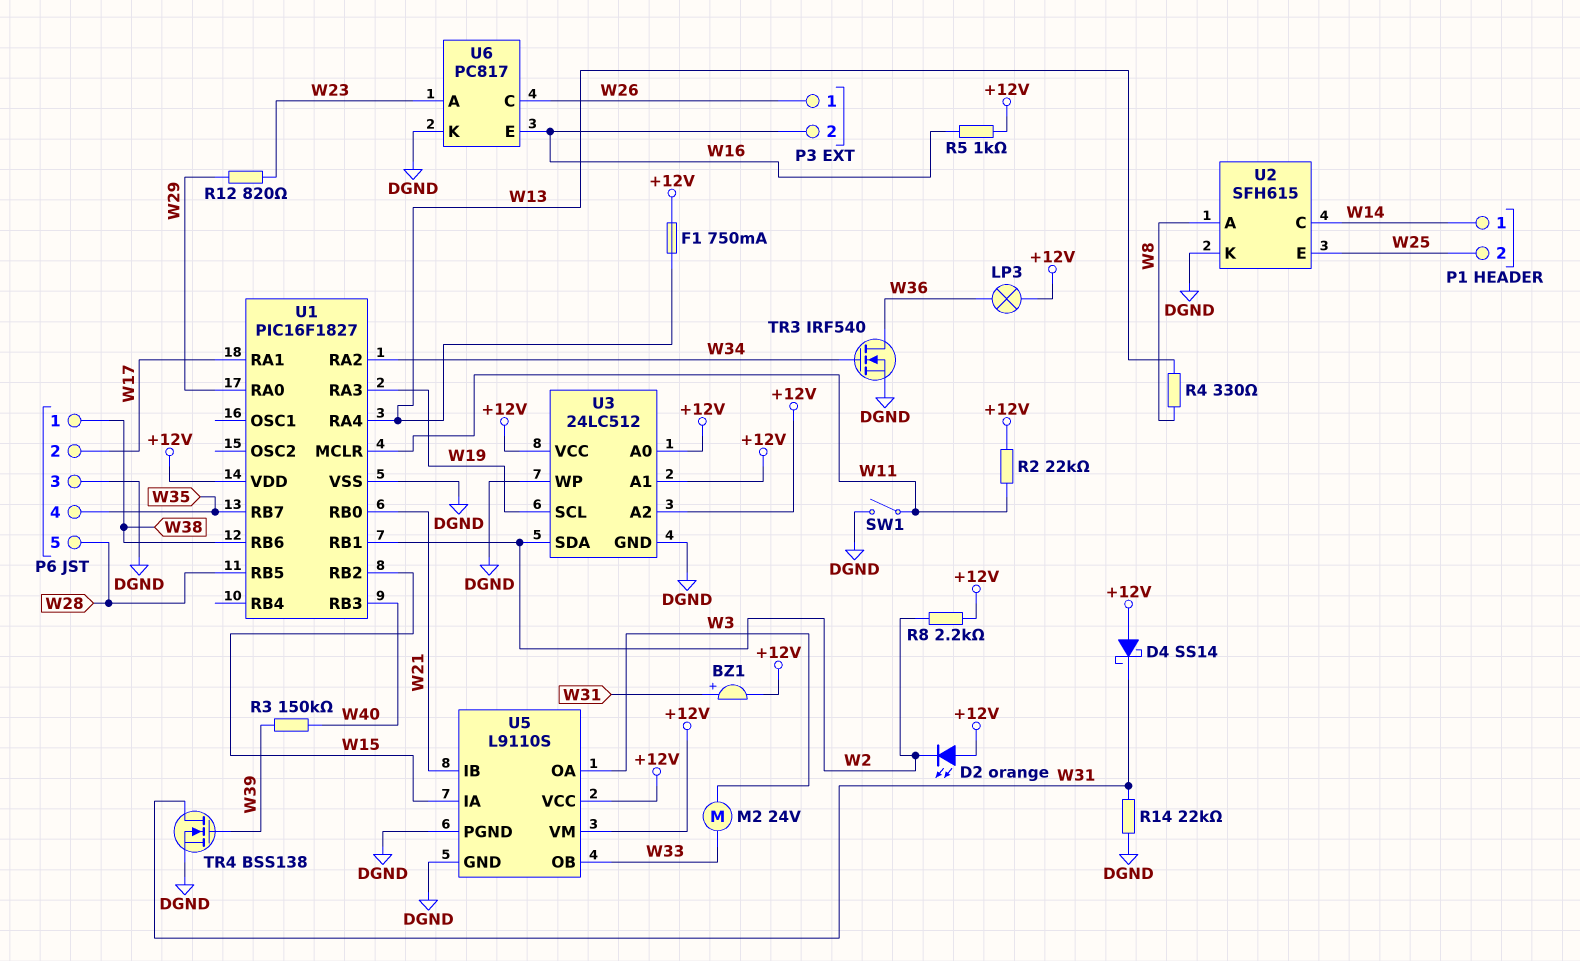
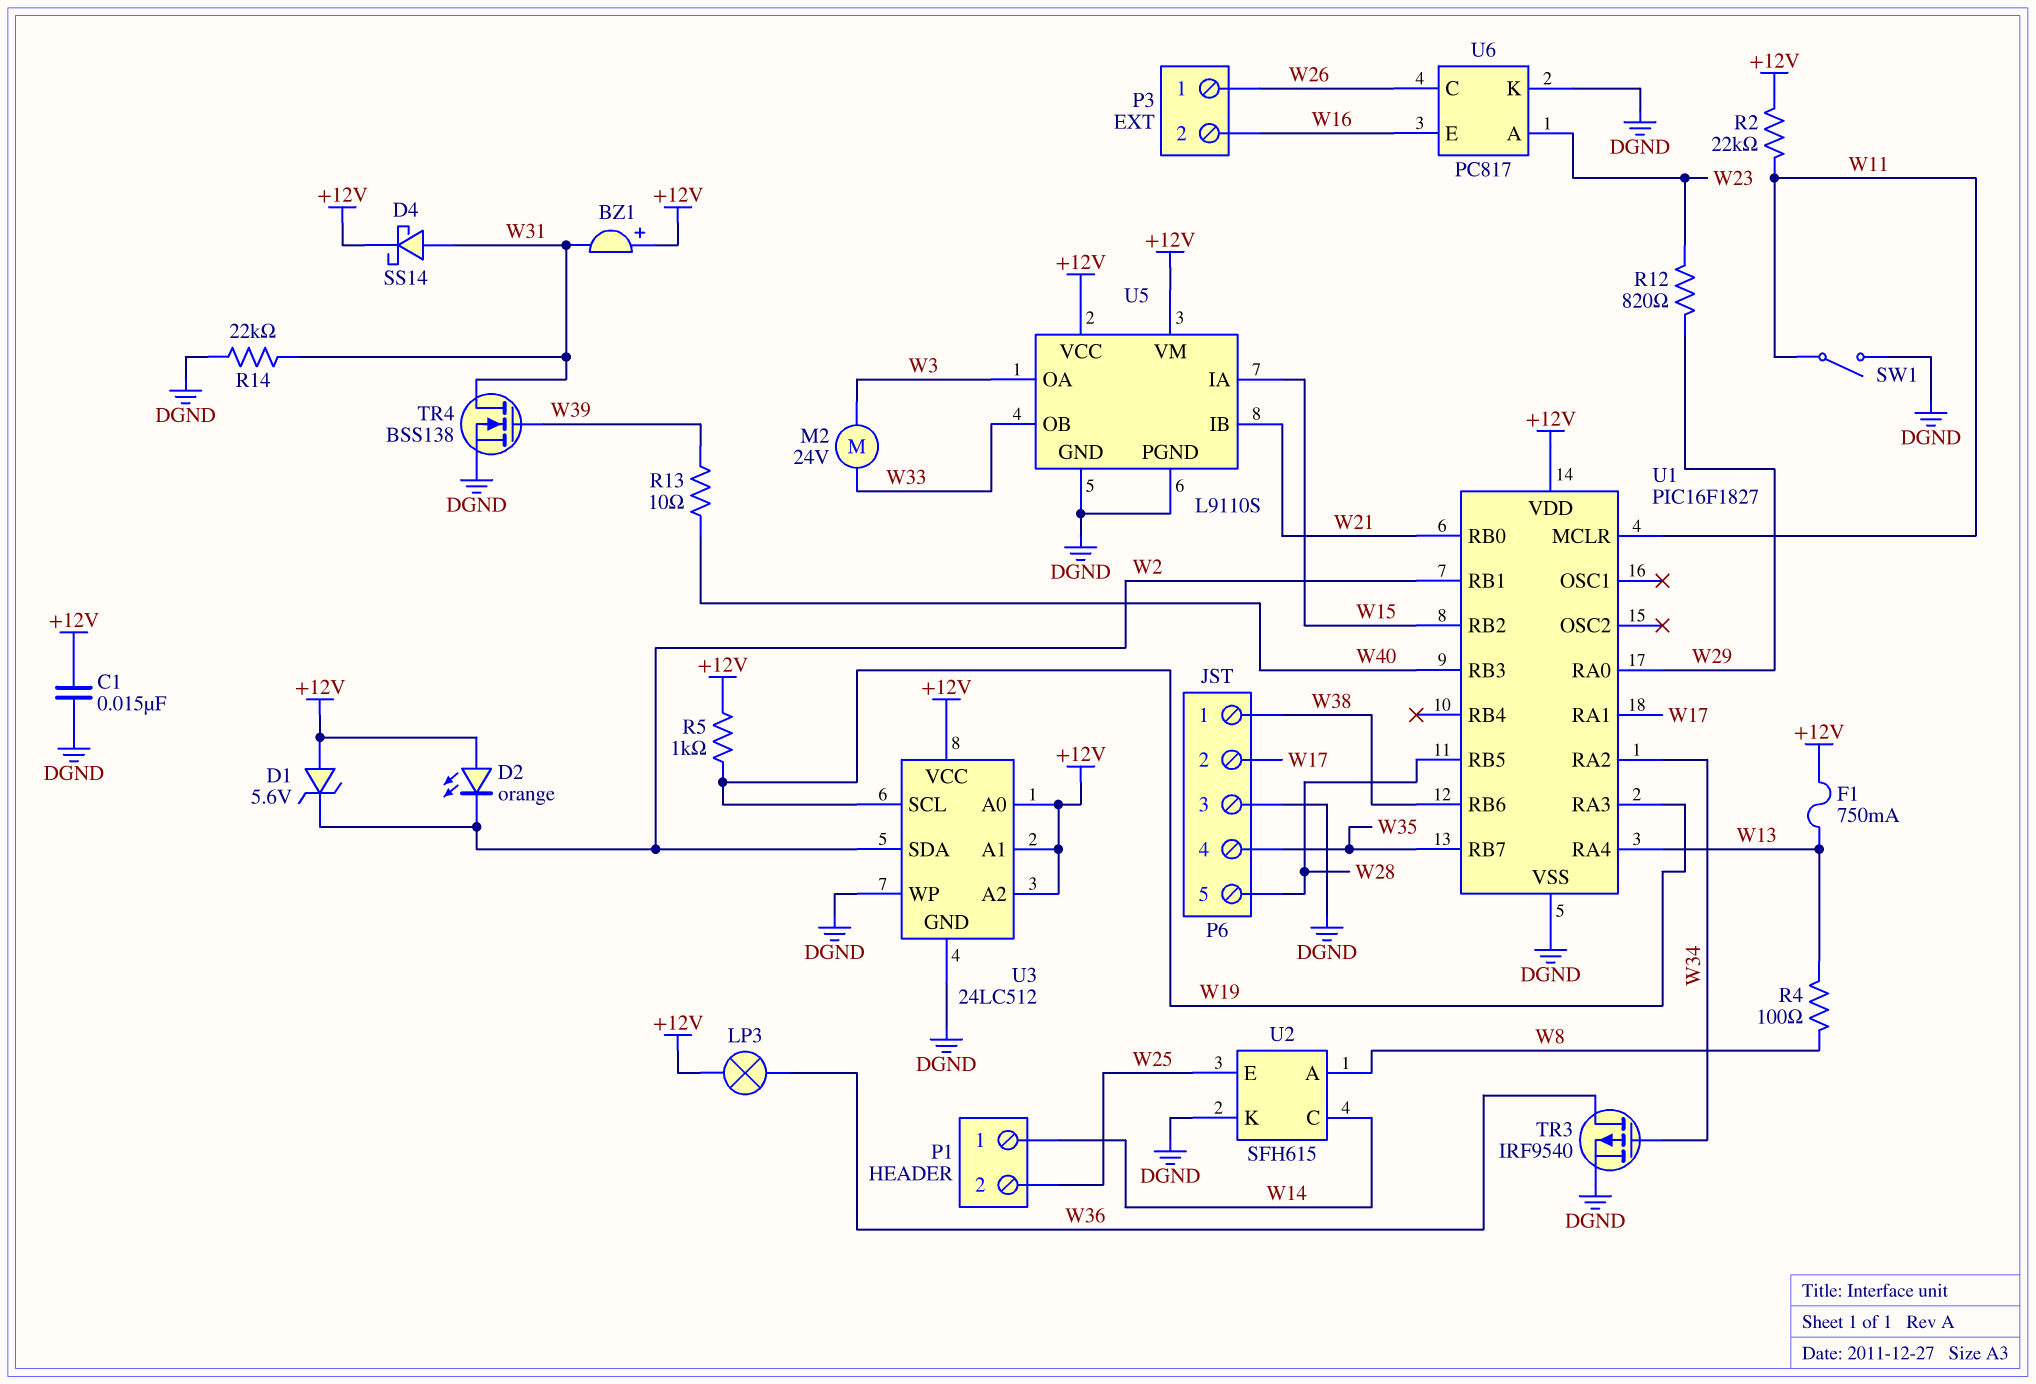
BZ1: buzzer (plus W31, minus +12V) -> buzzer (plus +12V, minus W31)
C1: none -> 15nF (+12V, DGND)
D1: none -> zener 5.6V (A +12V, K W2)
D4: schottky SS14 (A +12V, K W31) -> schottky SS14 (A W31, K +12V)
R3: 150k (W39, W40) -> none
R4: 330 (W8, W13) -> 100 (W8, W13)
R5: 1k (+12V, W16) -> 1k (+12V, W19)
R8: 2.2k (+12V, W2) -> none
R13: none -> 10 (W39, W40)
TR3: NMOS IRF540 (G W34, D W36, S DGND) -> PMOS IRF9540 (G W34, D W36, S DGND)

